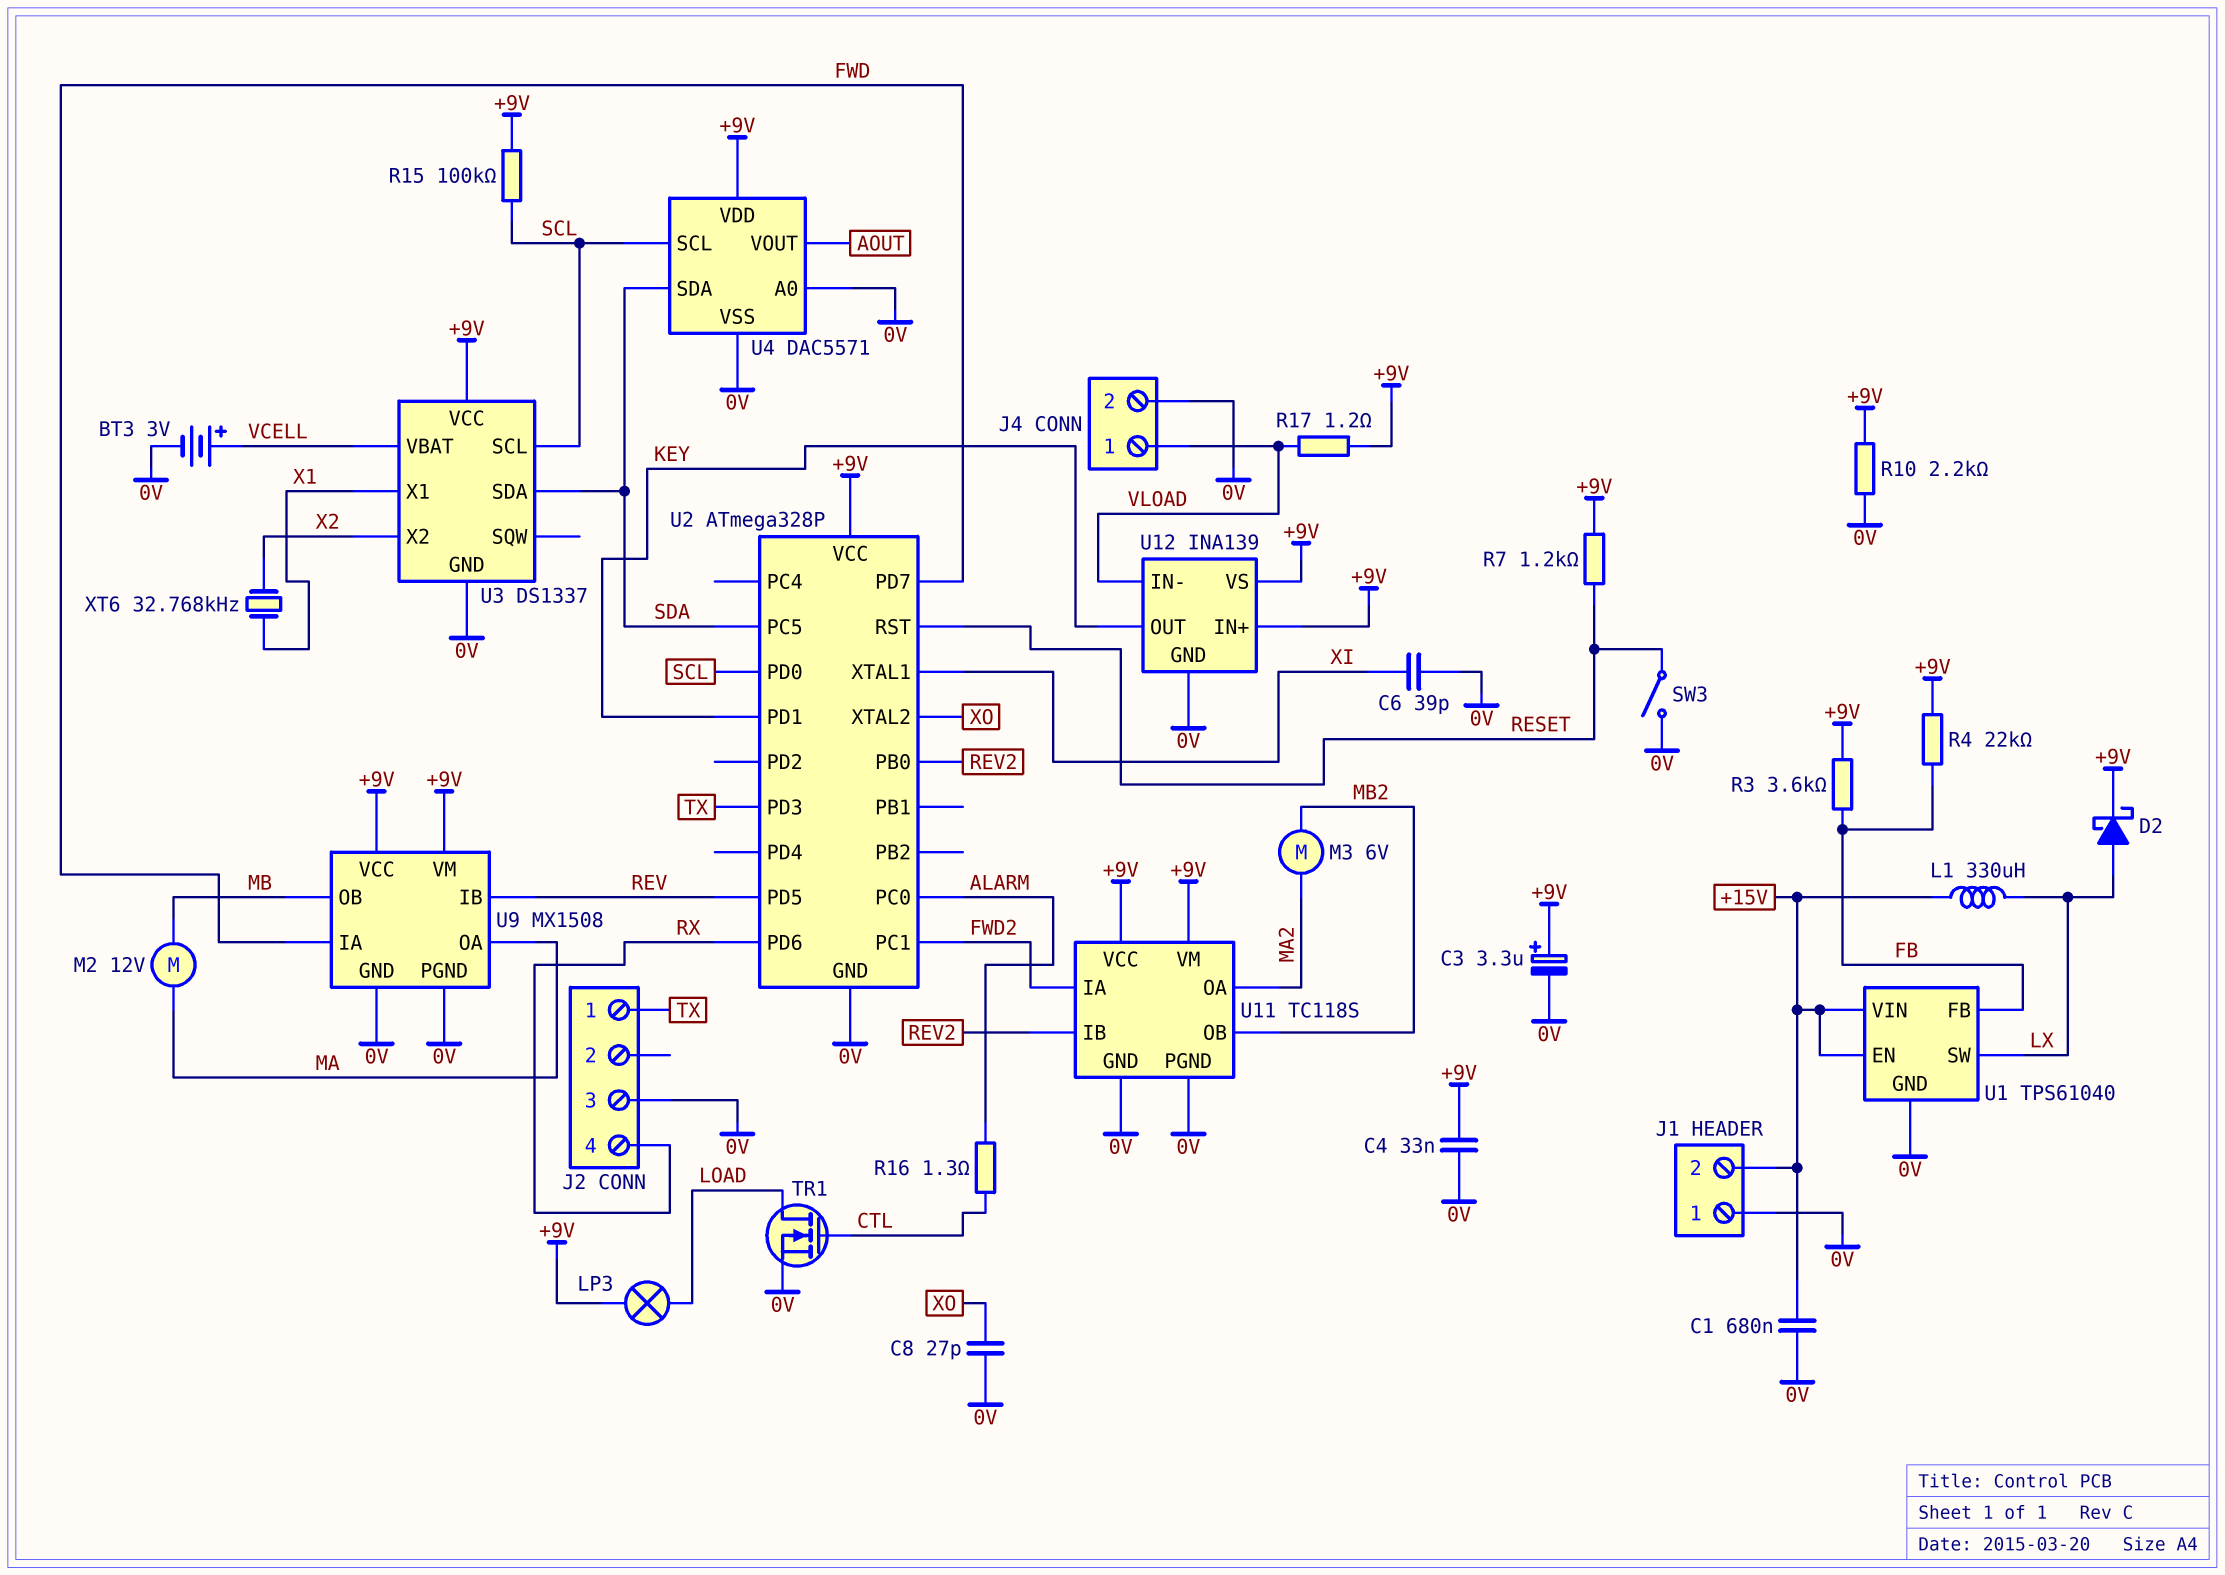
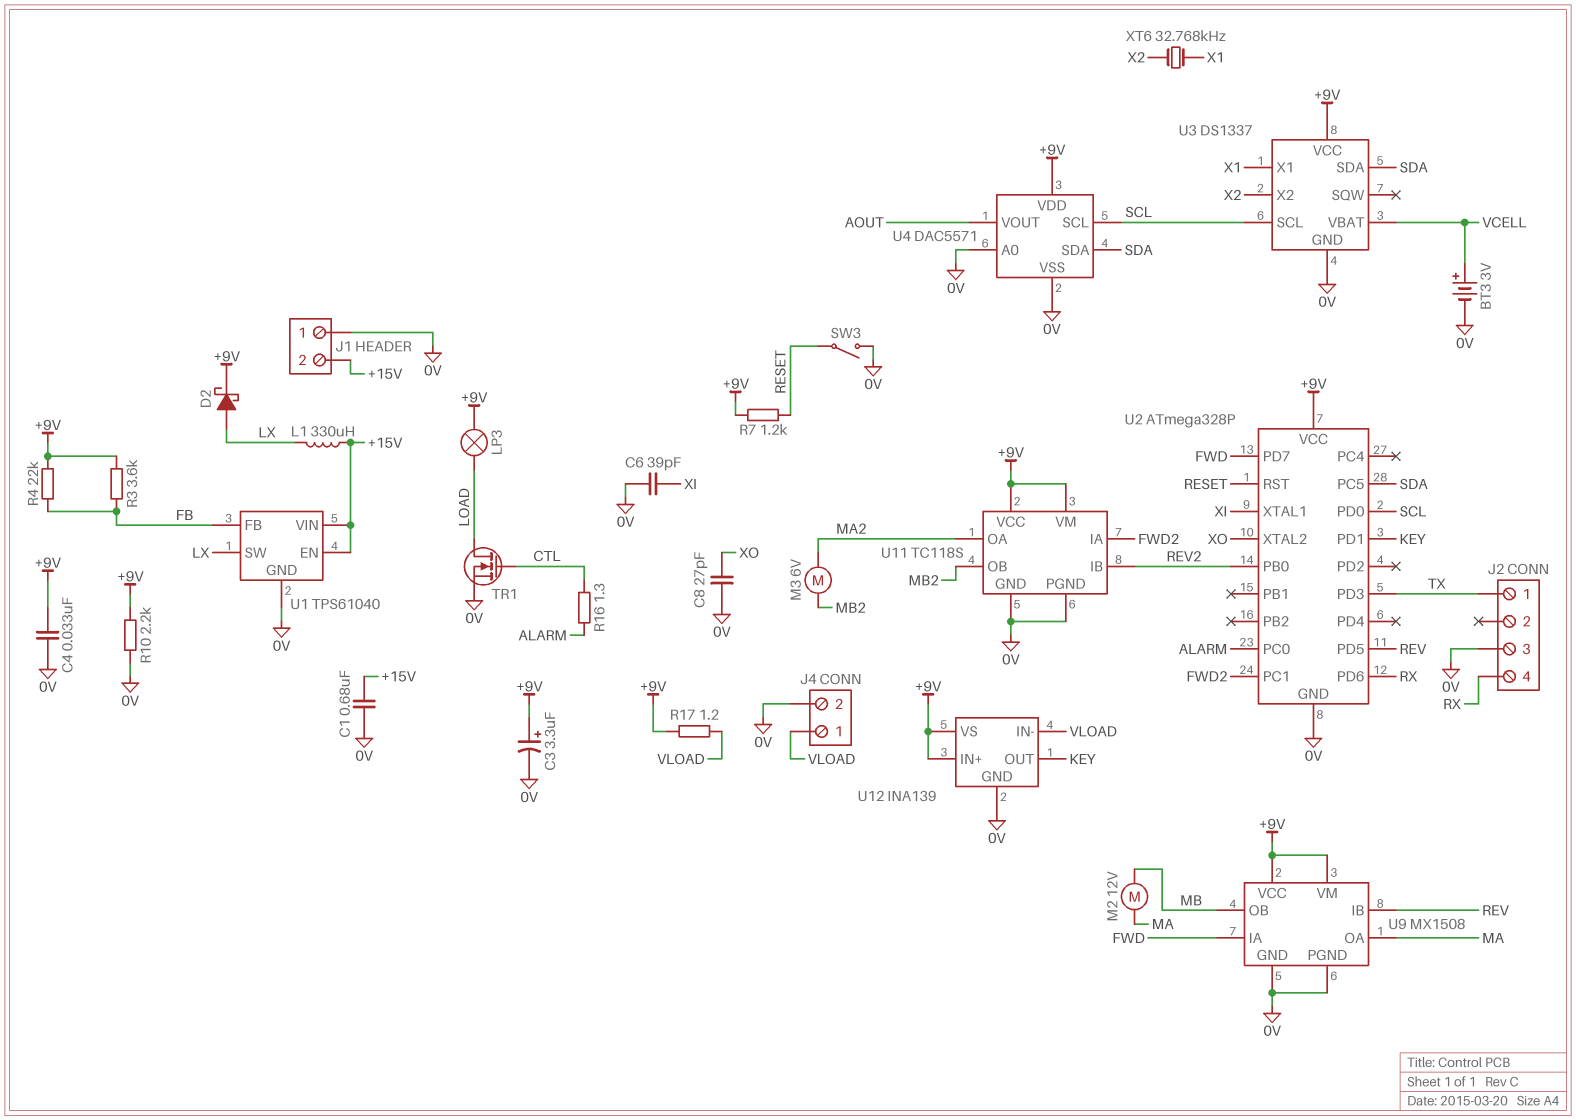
R15: 100k (+9V, SCL) -> none

